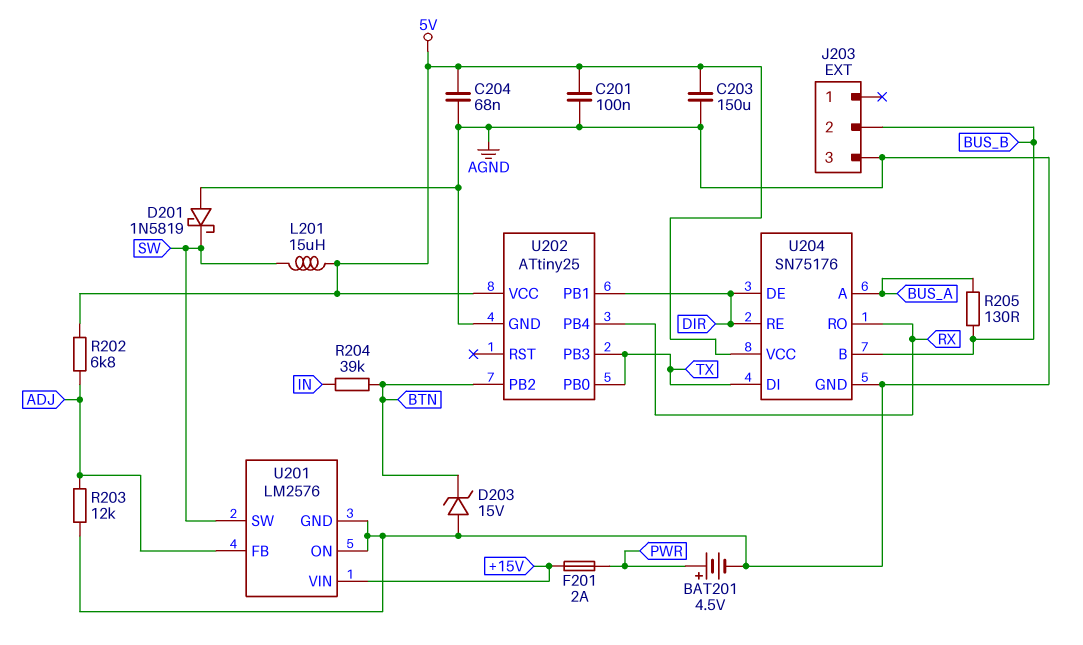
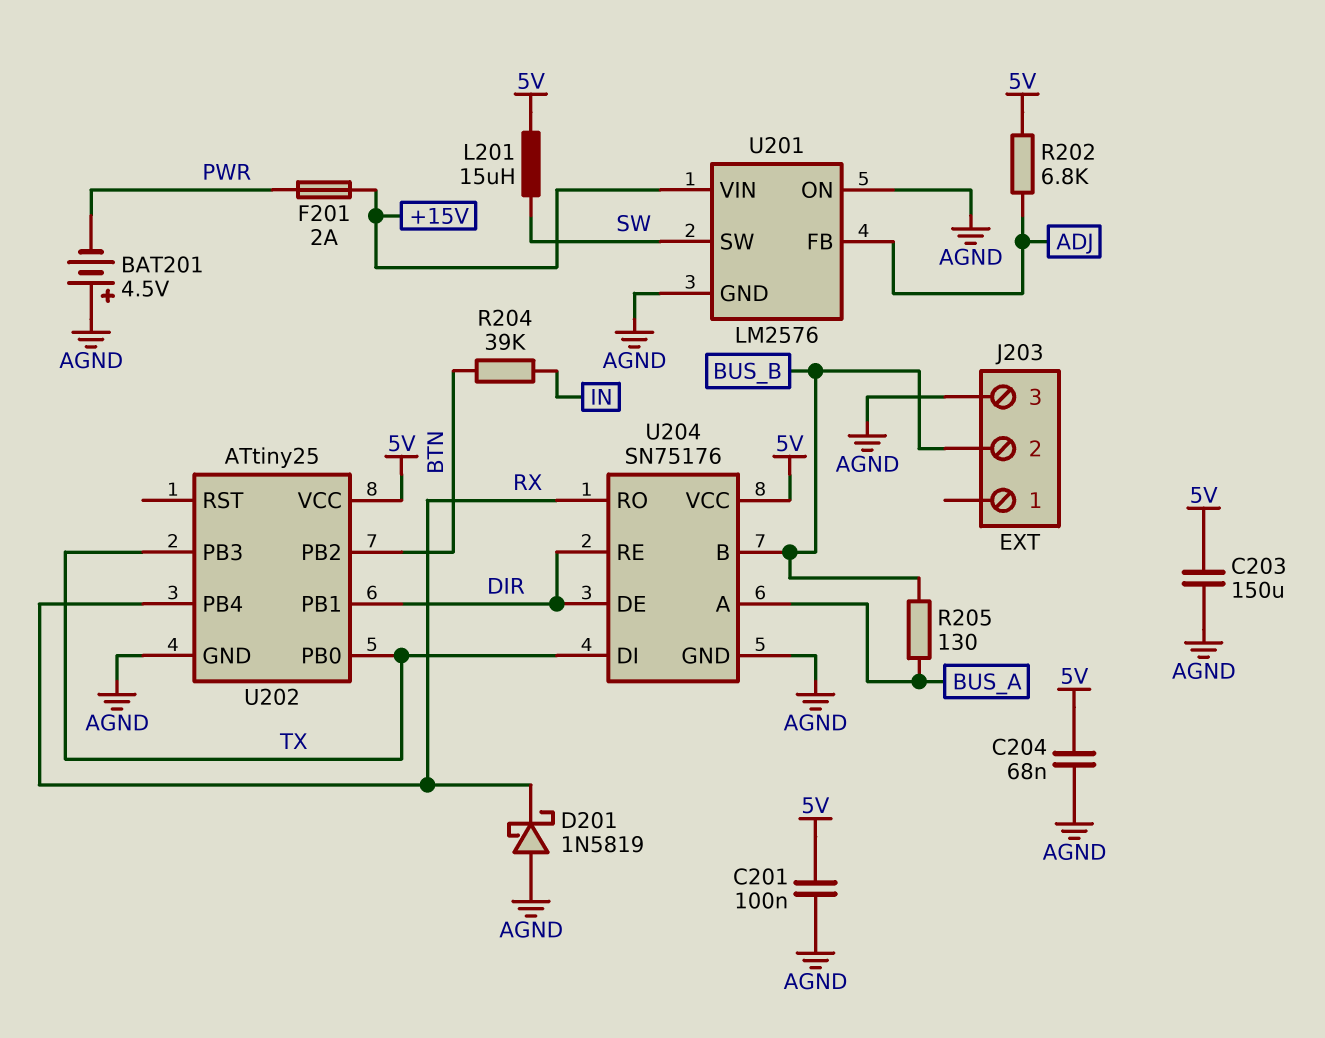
BAT201: 4.5V (plus PWR, minus AGND) -> 4.5V (plus AGND, minus PWR)
D201: schottky 1N5819 (A AGND, K SW) -> schottky 1N5819 (A AGND, K RX)
D203: zener 15V (A AGND, K BTN) -> none
R203: 12k (ADJ, AGND) -> none

